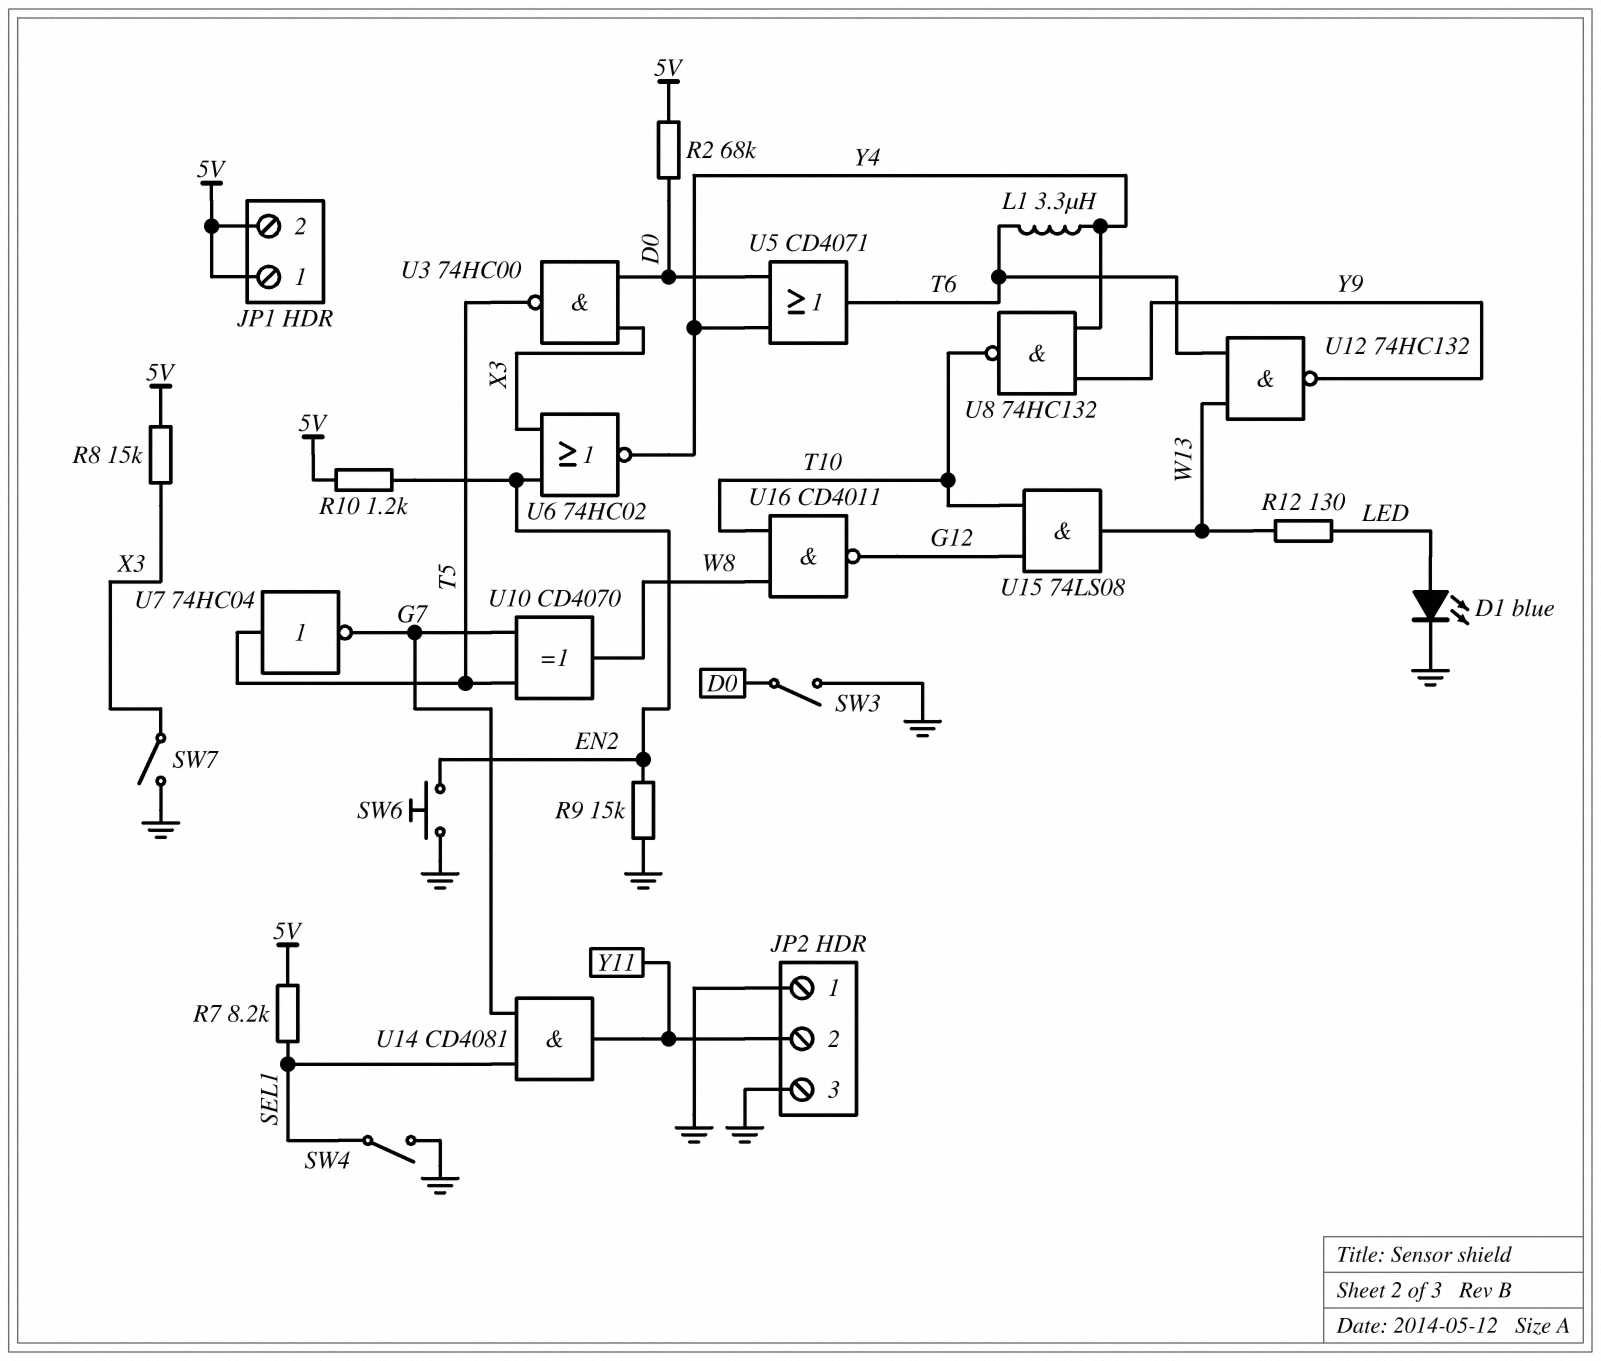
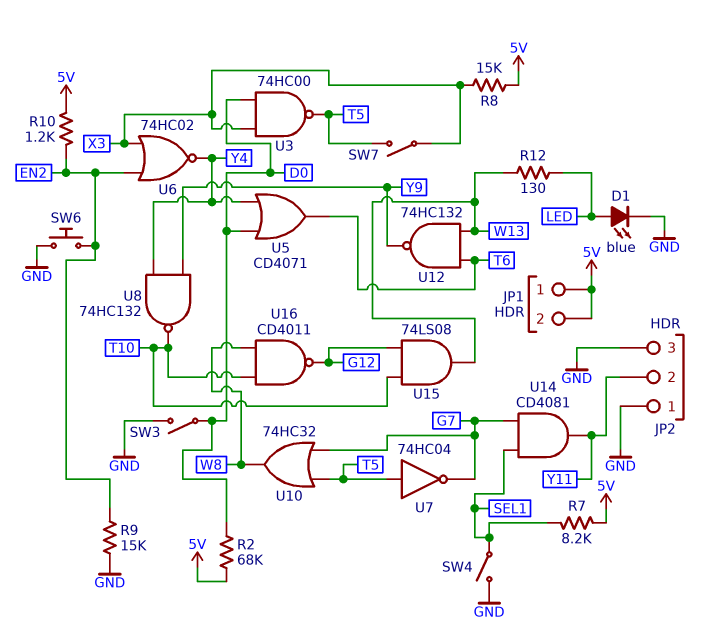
L1: 3.3uH (T6, Y4) -> none
SW7: switch (GND, X3) -> switch (T5, X3)
U10: XOR CD4070 (in G7, in T5, out W8) -> OR 74HC32 (in G7, in T5, out W8)

